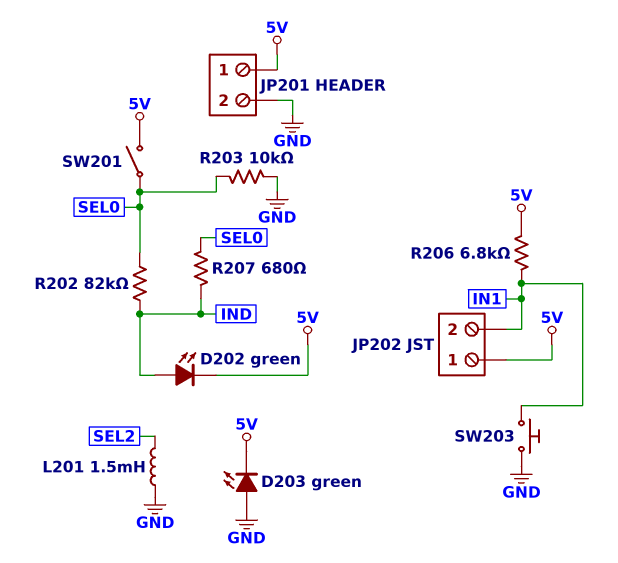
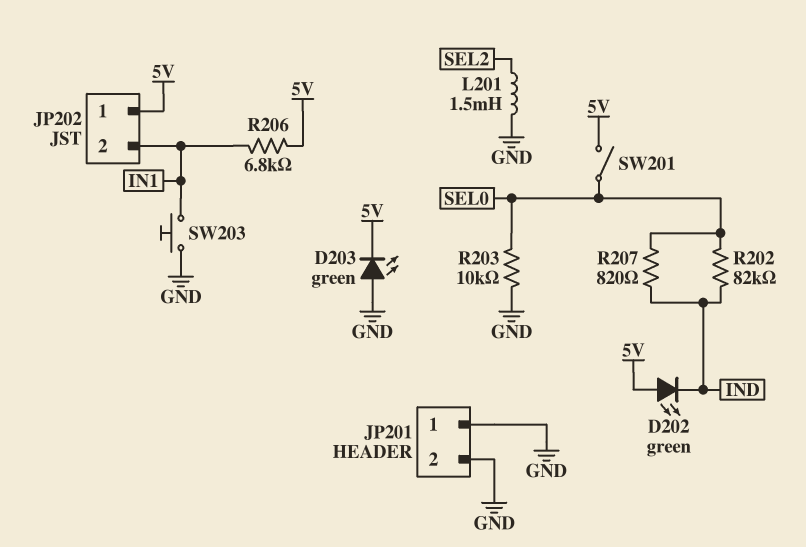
D202: LED green (A IND, K 5V) -> LED green (A 5V, K IND)
JP201 pin 1: 5V -> GND
R207: 680 (IND, SEL0) -> 820 (IND, SEL0)

